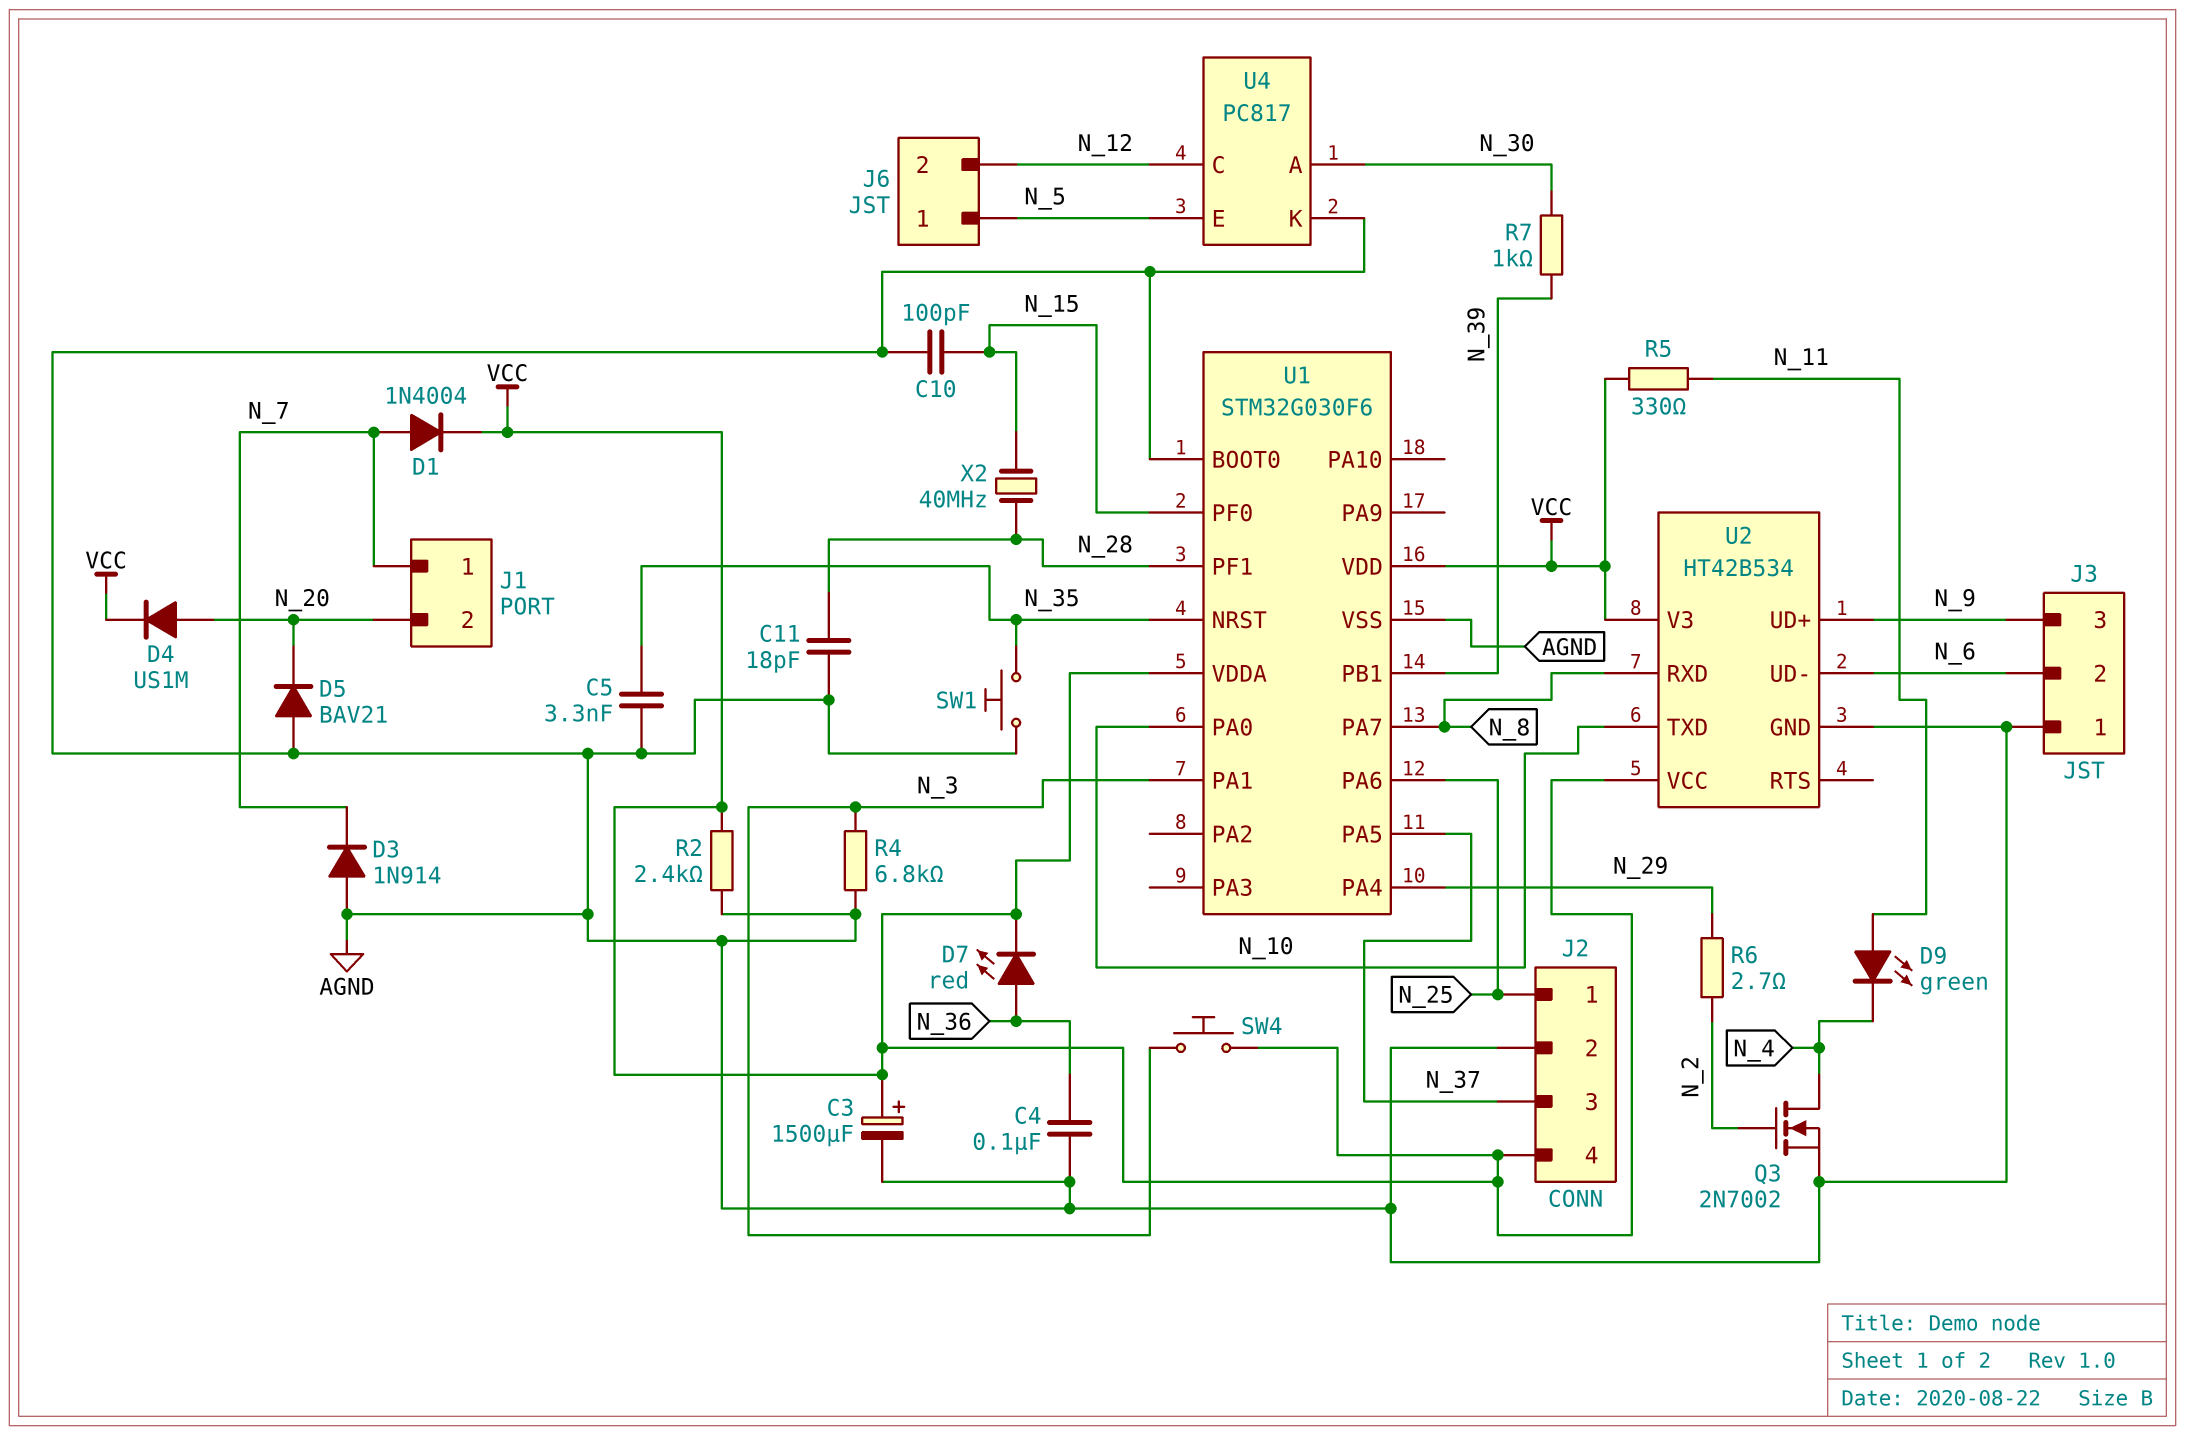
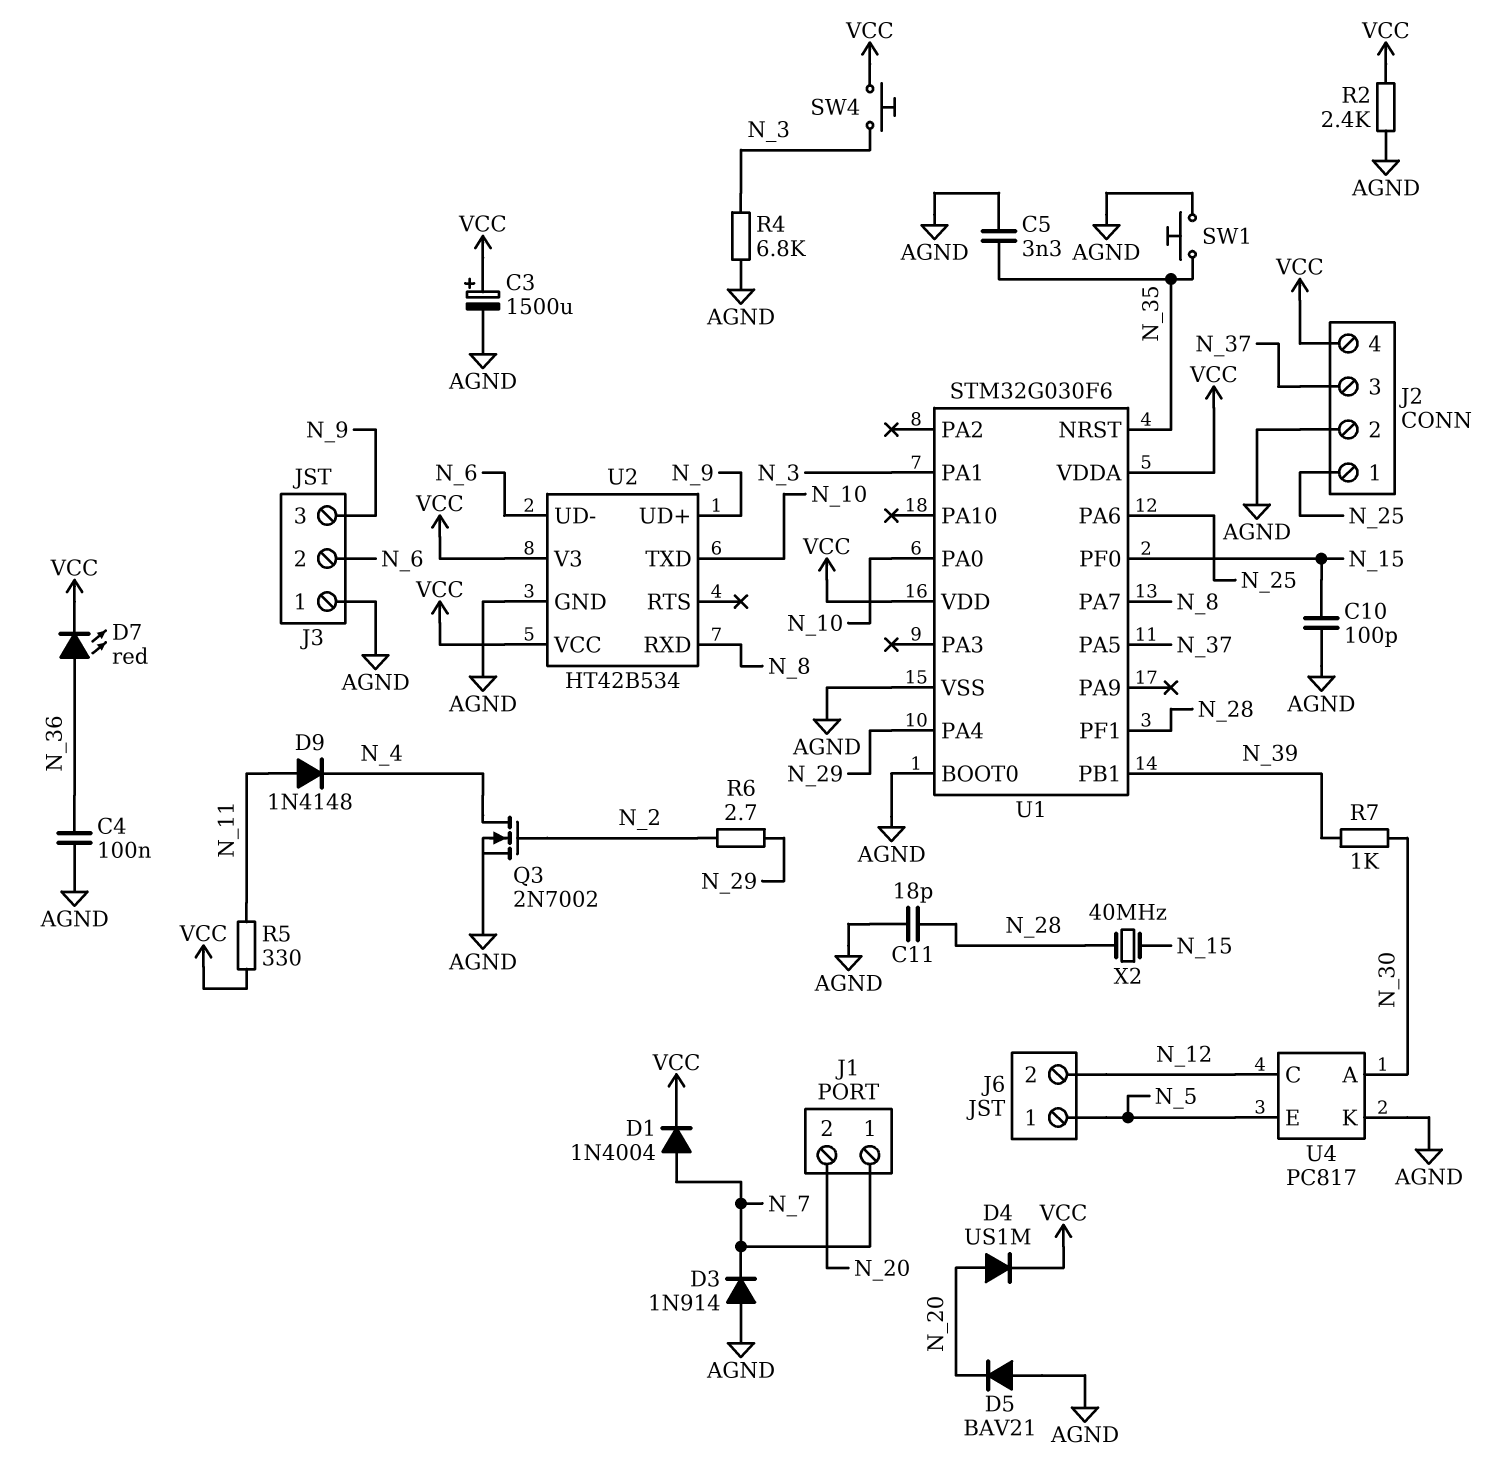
D9: LED green (A N_11, K N_4) -> diode 1N4148 (A N_11, K N_4)

